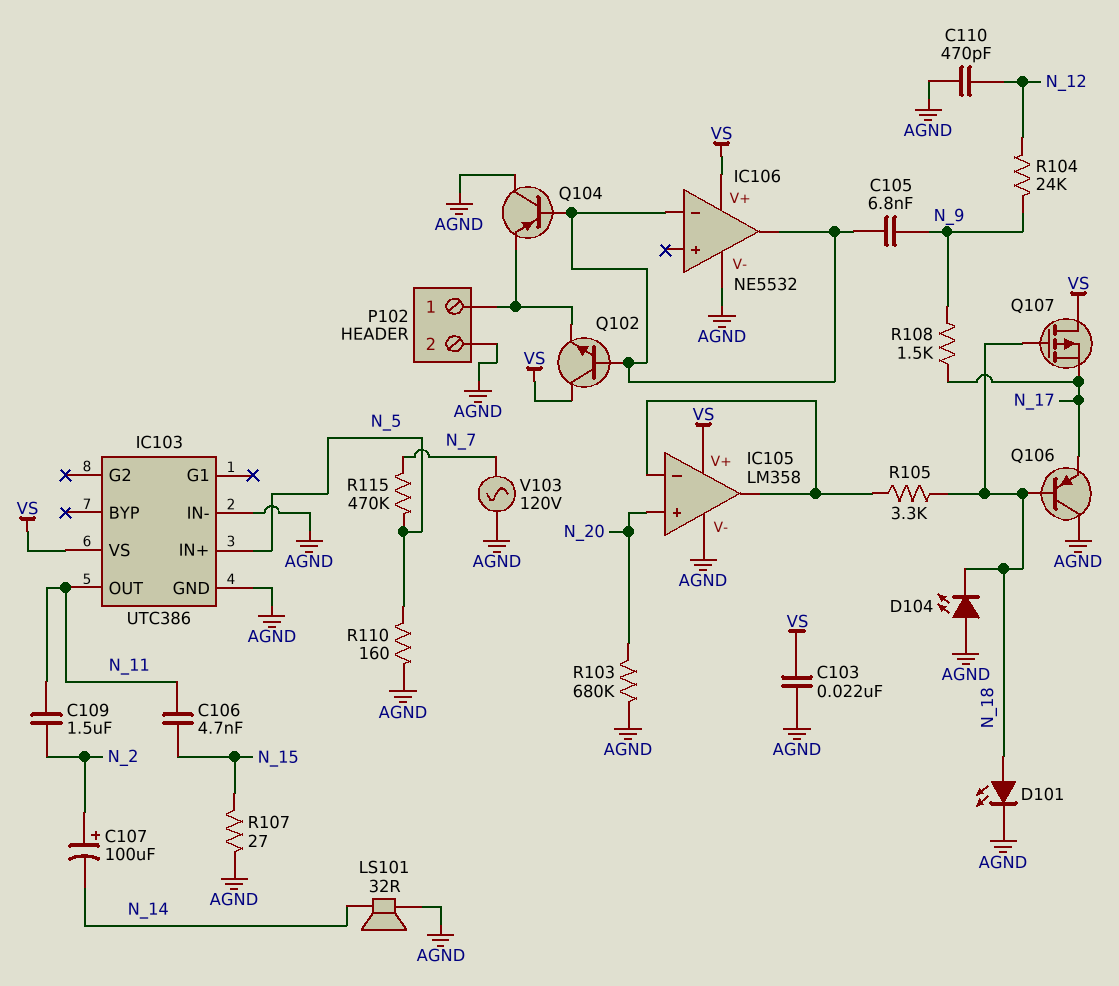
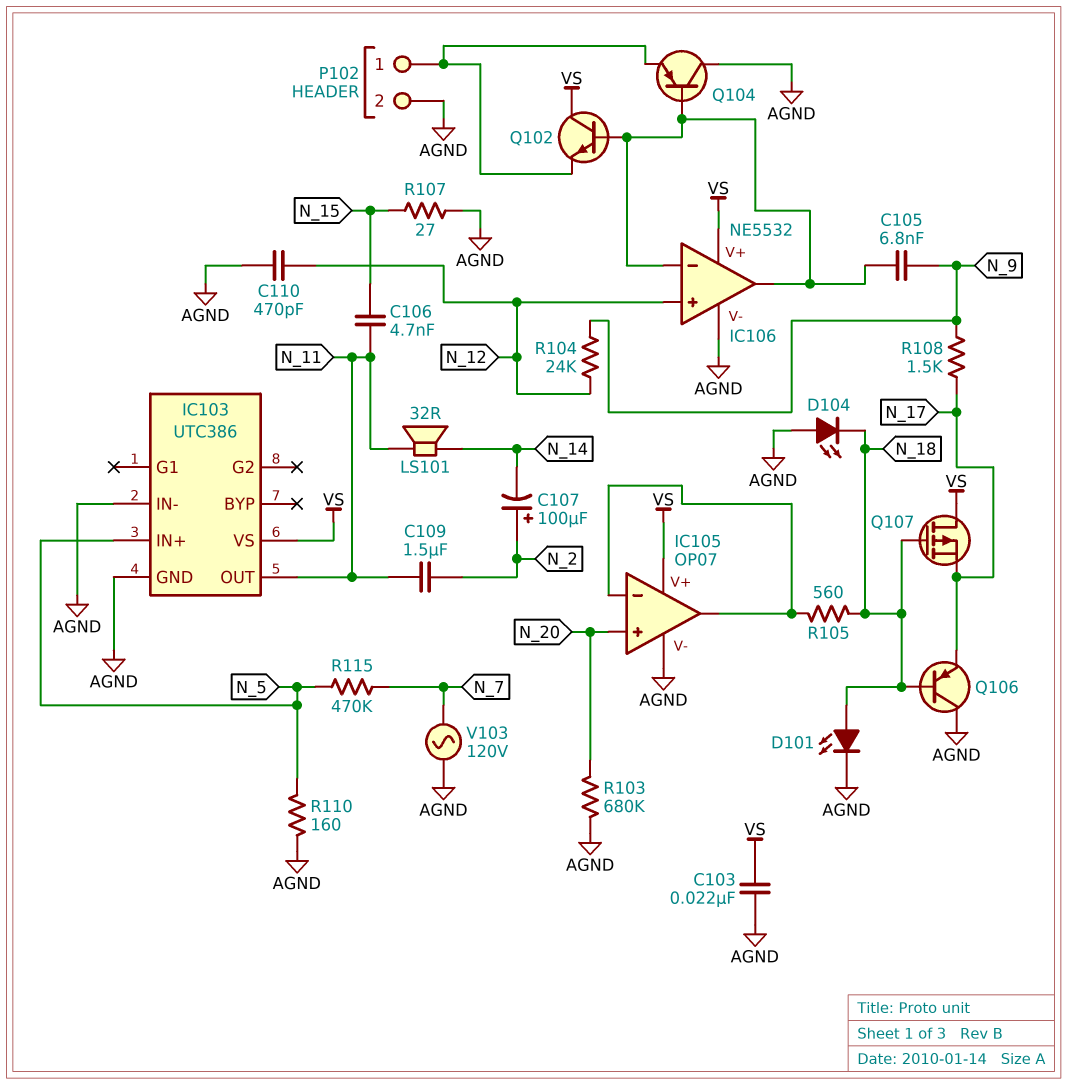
IC105: LM358 -> OP07
IC106 pin in+: none -> N_12
LS101: speaker 32R (AGND, N_14) -> speaker 32R (N_11, N_14)
R105: 3.3k (IC105/in-, N_18) -> 560 (IC105/in-, N_18)

